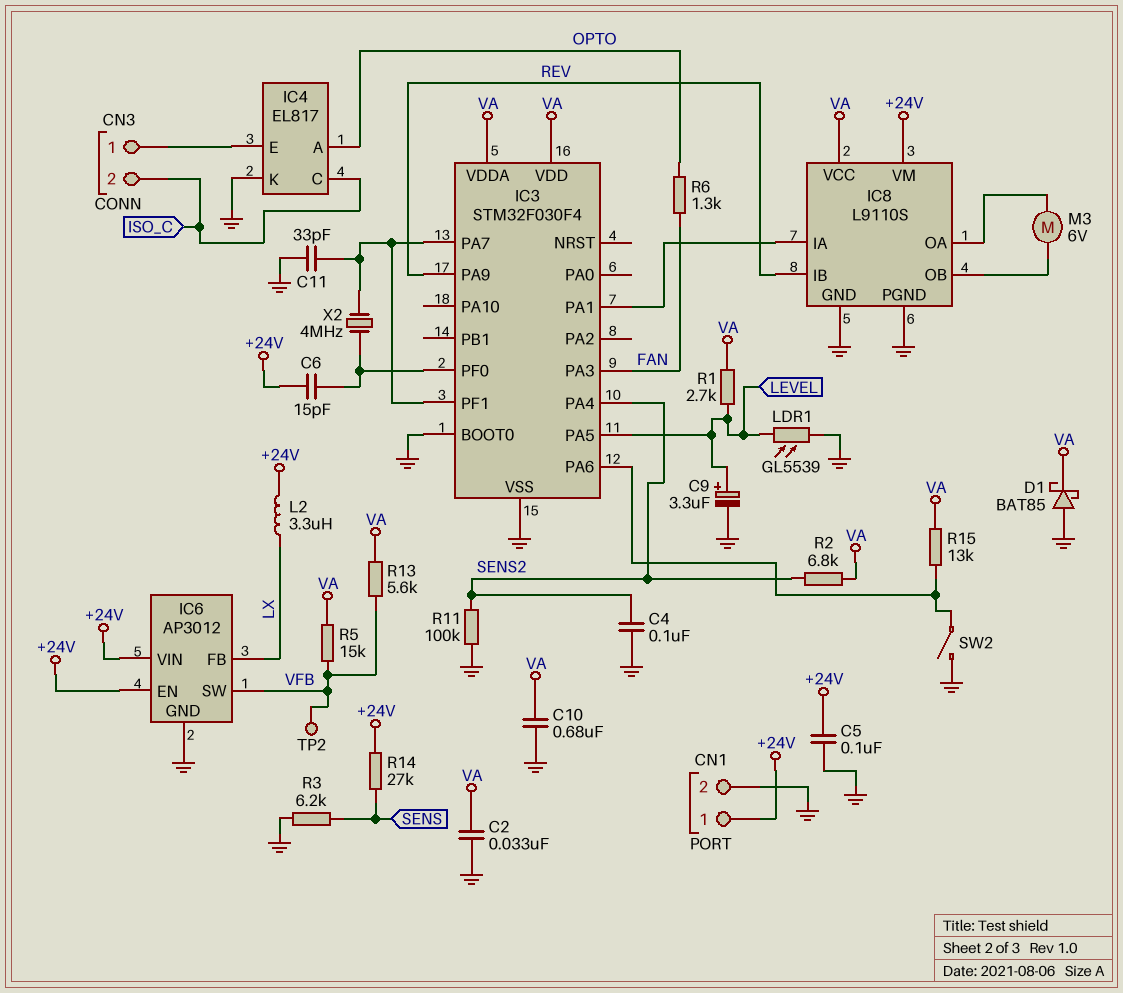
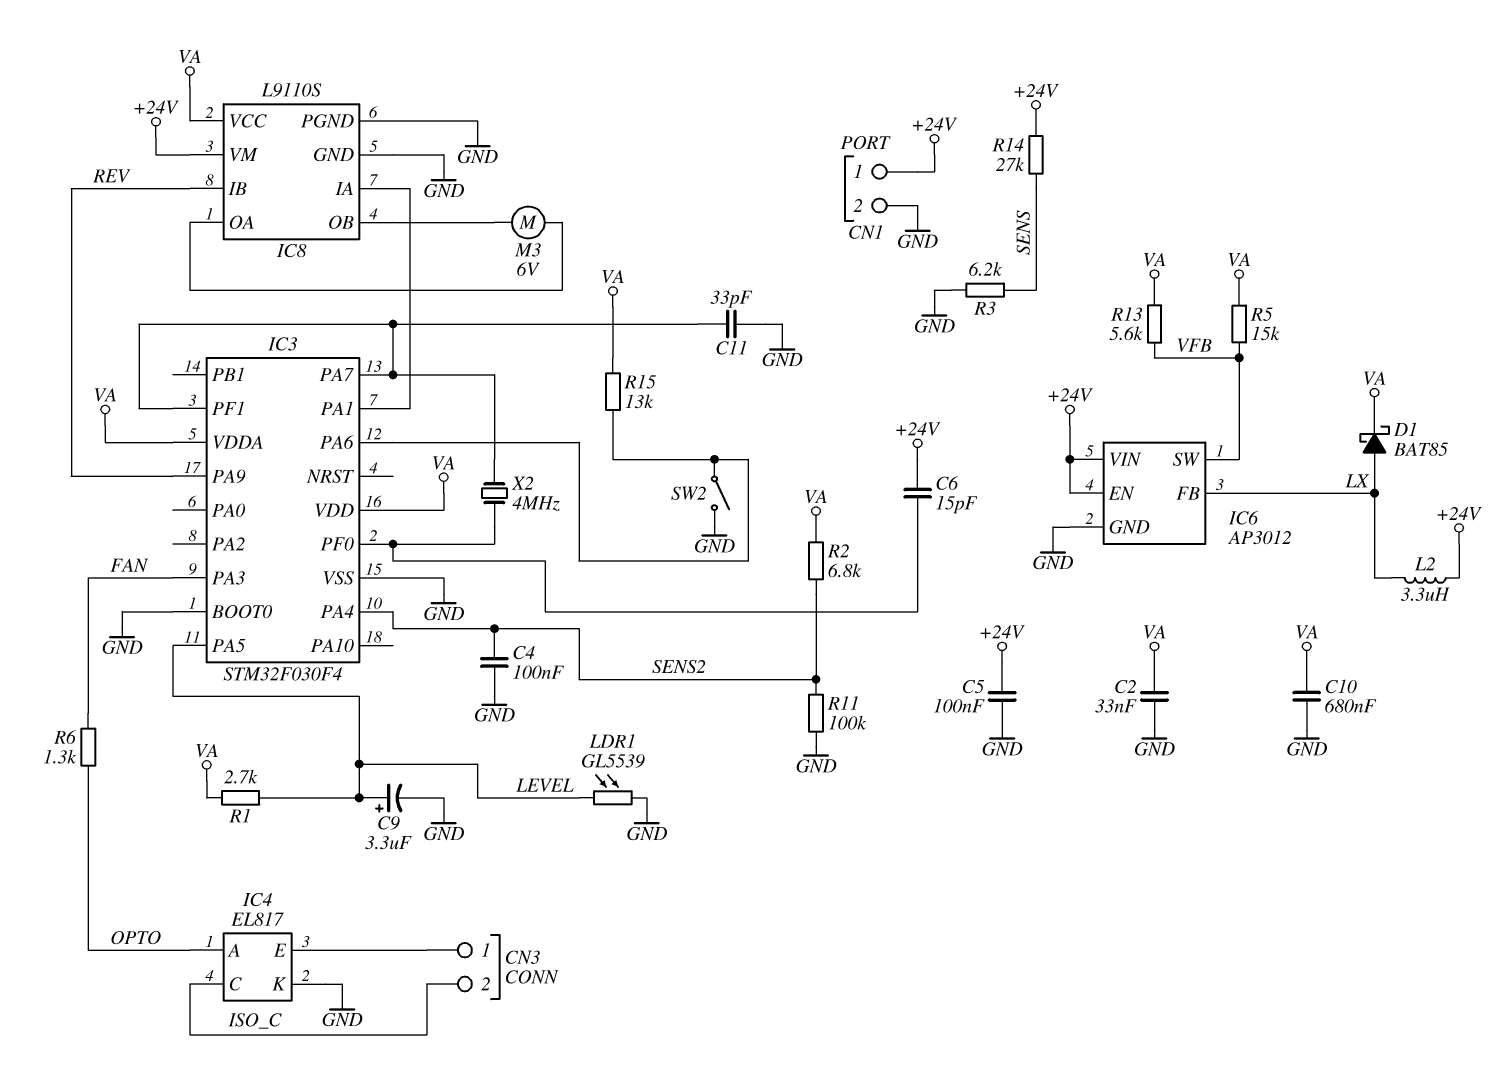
D1: schottky BAT85 (A GND, K VA) -> schottky BAT85 (A LX, K VA)
TP2: test point (VFB) -> none

